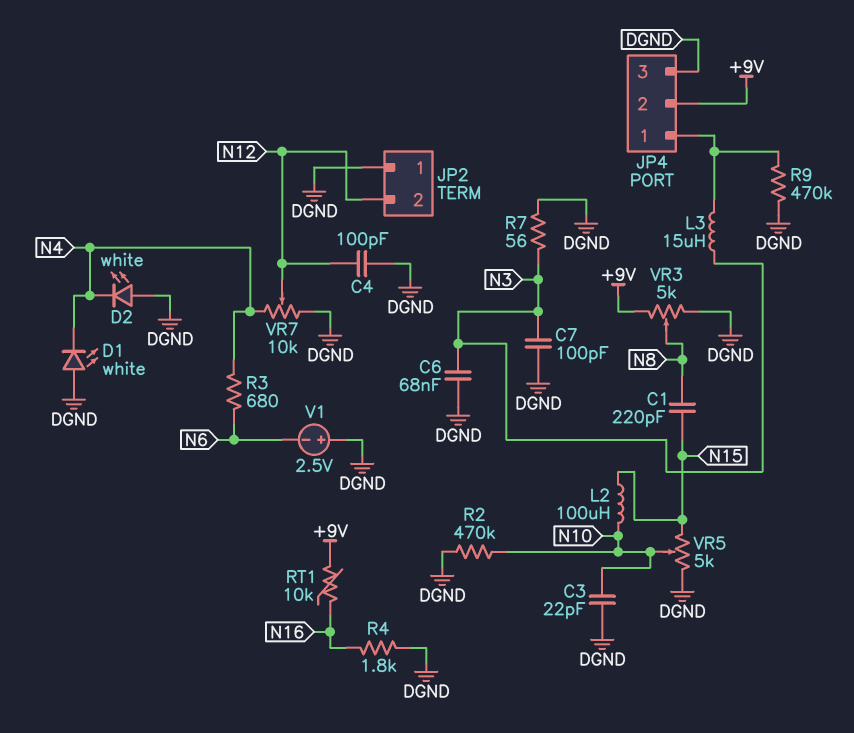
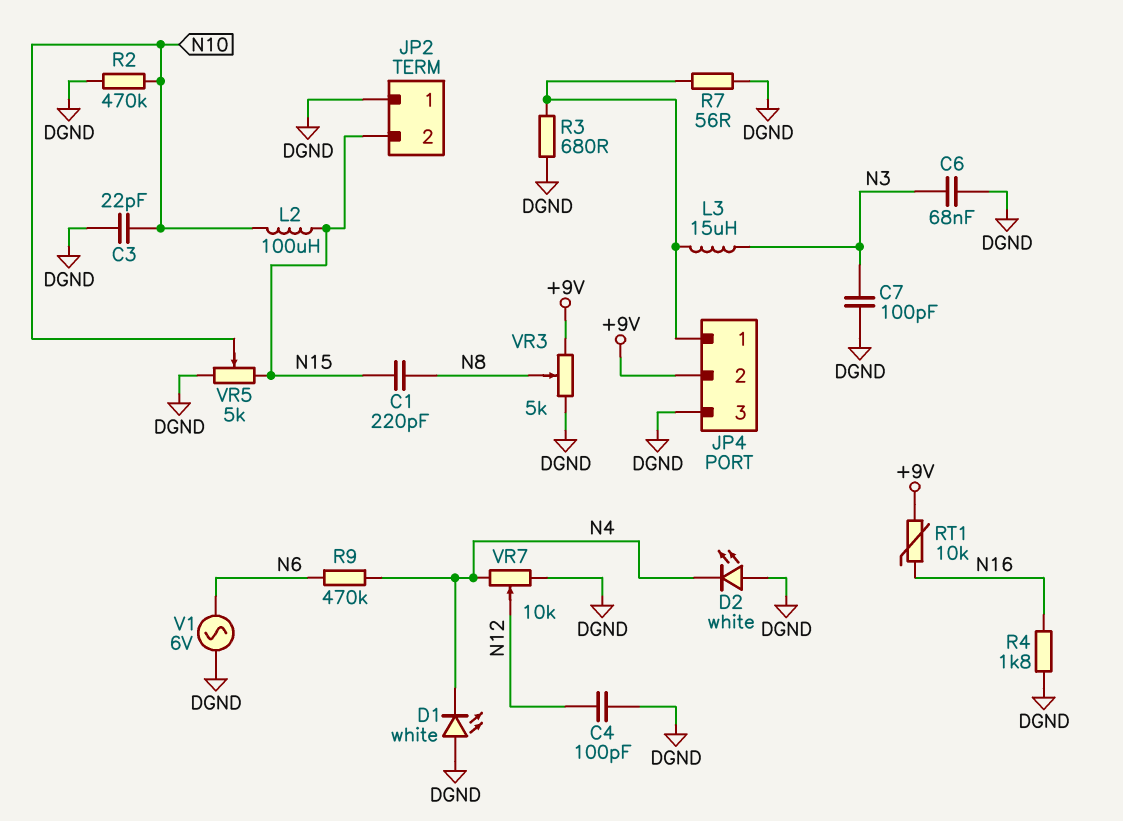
JP2 pin 2: N12 -> N15
R3: 680 (N4, N6) -> 680 (DGND, JP4/1)
R7: 56 (DGND, N3) -> 56 (DGND, JP4/1)
R9: 470k (DGND, JP4/1) -> 470k (N4, N6)
V1: 2.5V (plus DGND, minus N6) -> AC 6V (DGND, N6)

